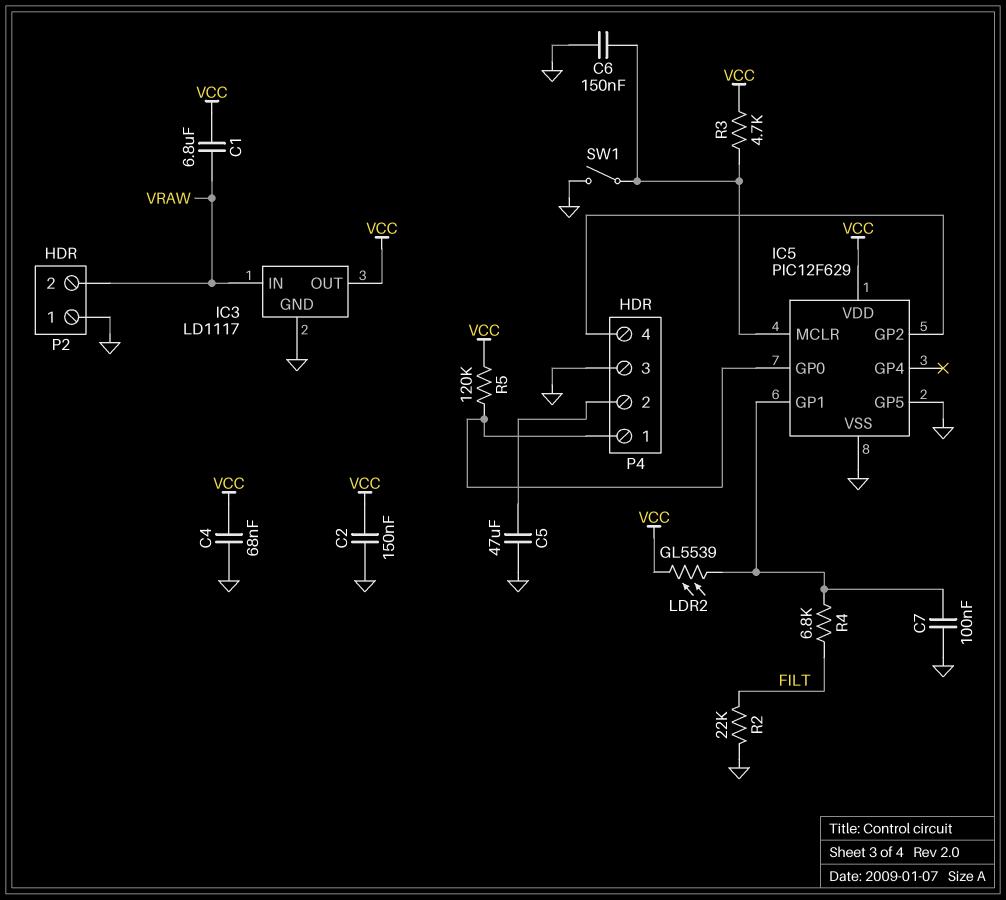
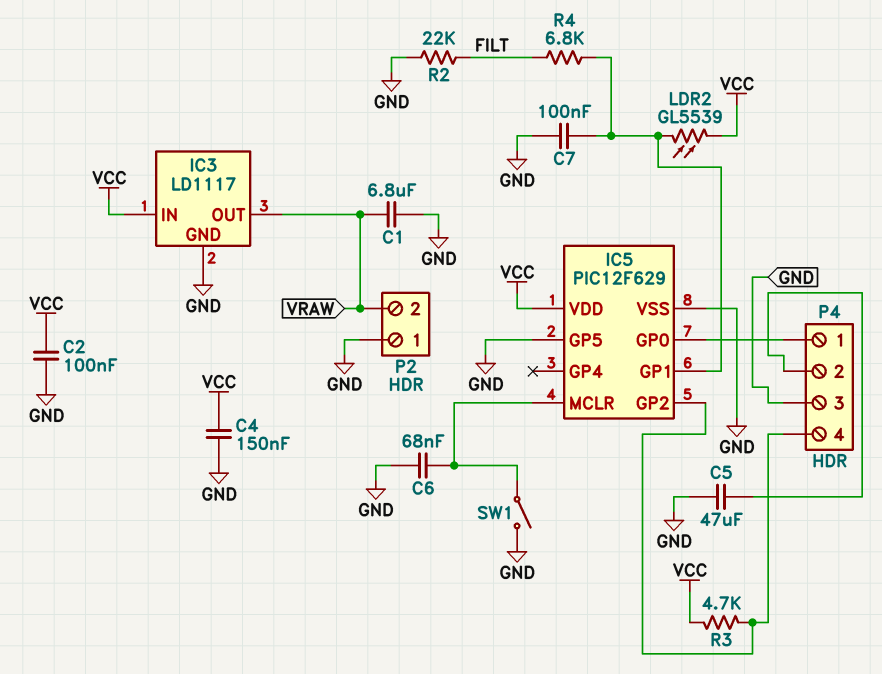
C1: 6.8uF (VCC, VRAW) -> 6.8uF (GND, VRAW)
C2: 150nF (GND, VCC) -> 100nF (GND, VCC)
C4: 68nF (GND, VCC) -> 150nF (GND, VCC)
C6: 150nF (GND, IC5/MCLR) -> 68nF (GND, IC5/MCLR)
IC3 pin IN: VRAW -> VCC
IC3 pin OUT: VCC -> VRAW
R3: 4.7k (IC5/MCLR, VCC) -> 4.7k (IC5/GP2, VCC)
R5: 120k (IC5/GP0, VCC) -> none

